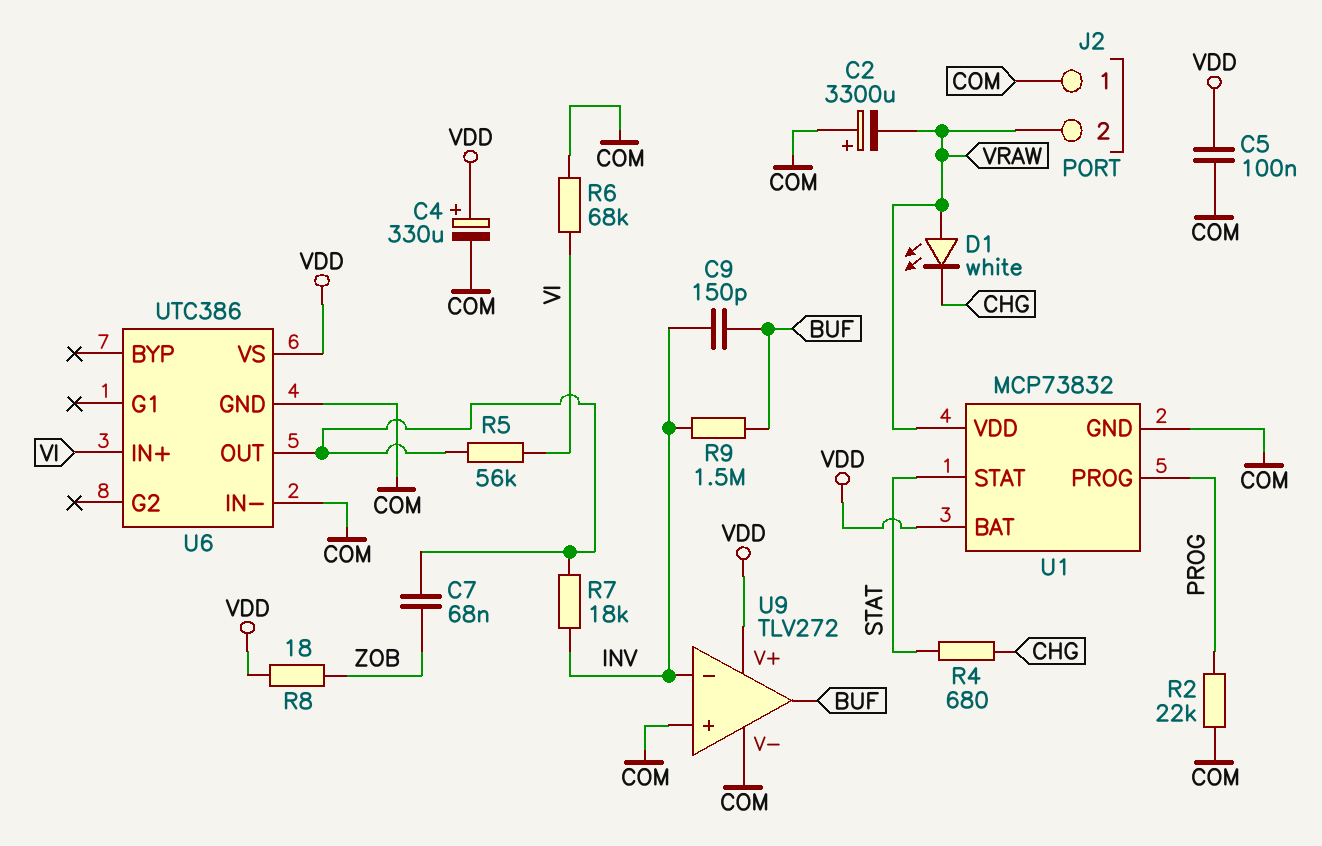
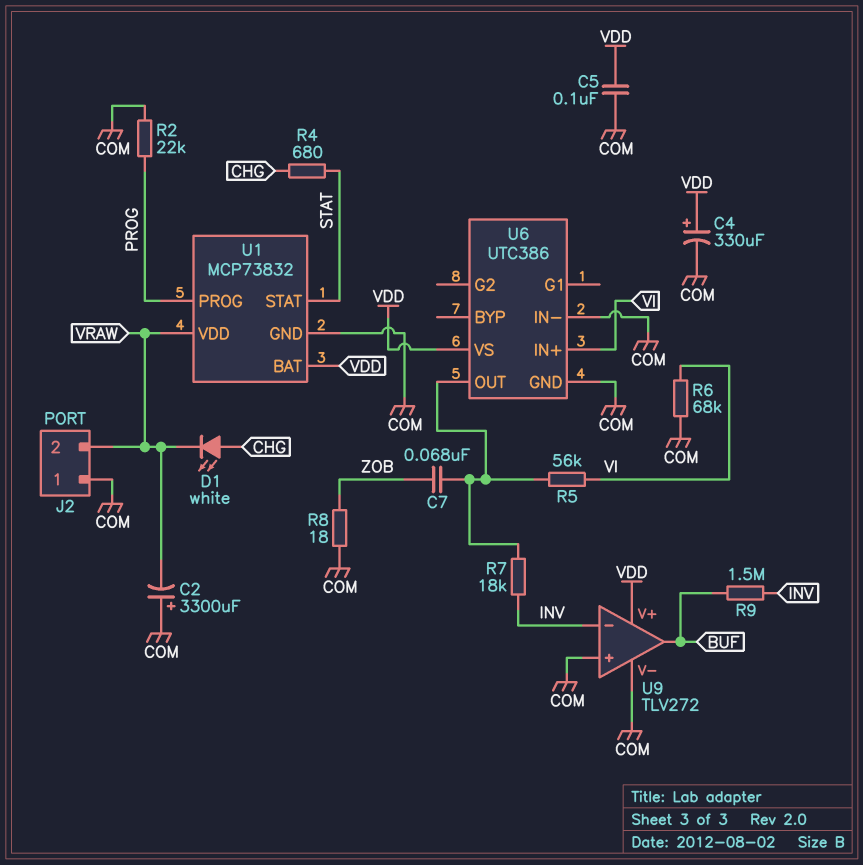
C9: 150pF (BUF, INV) -> none
D1: LED white (A VRAW, K CHG) -> LED white (A CHG, K VRAW)
R8: 18 (VDD, ZOB) -> 18 (COM, ZOB)

